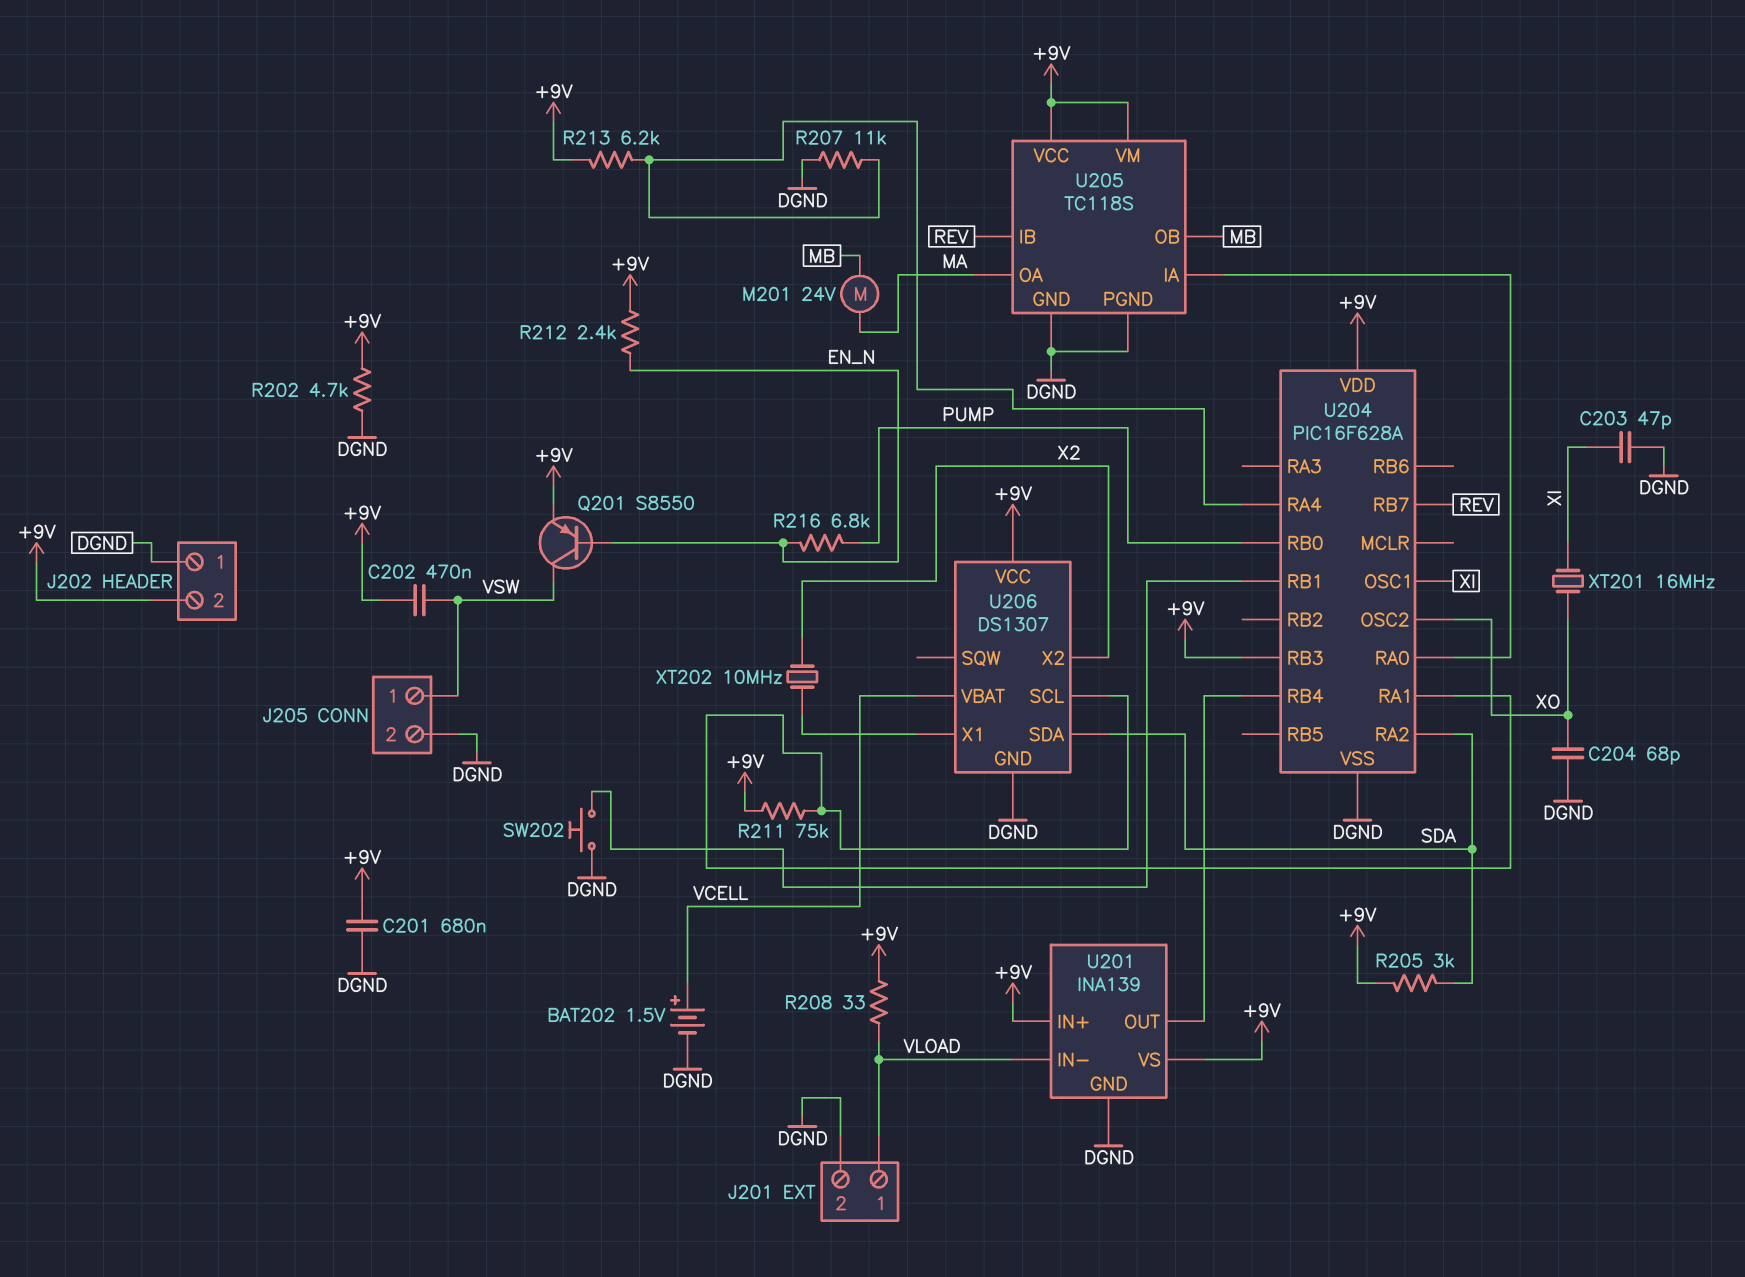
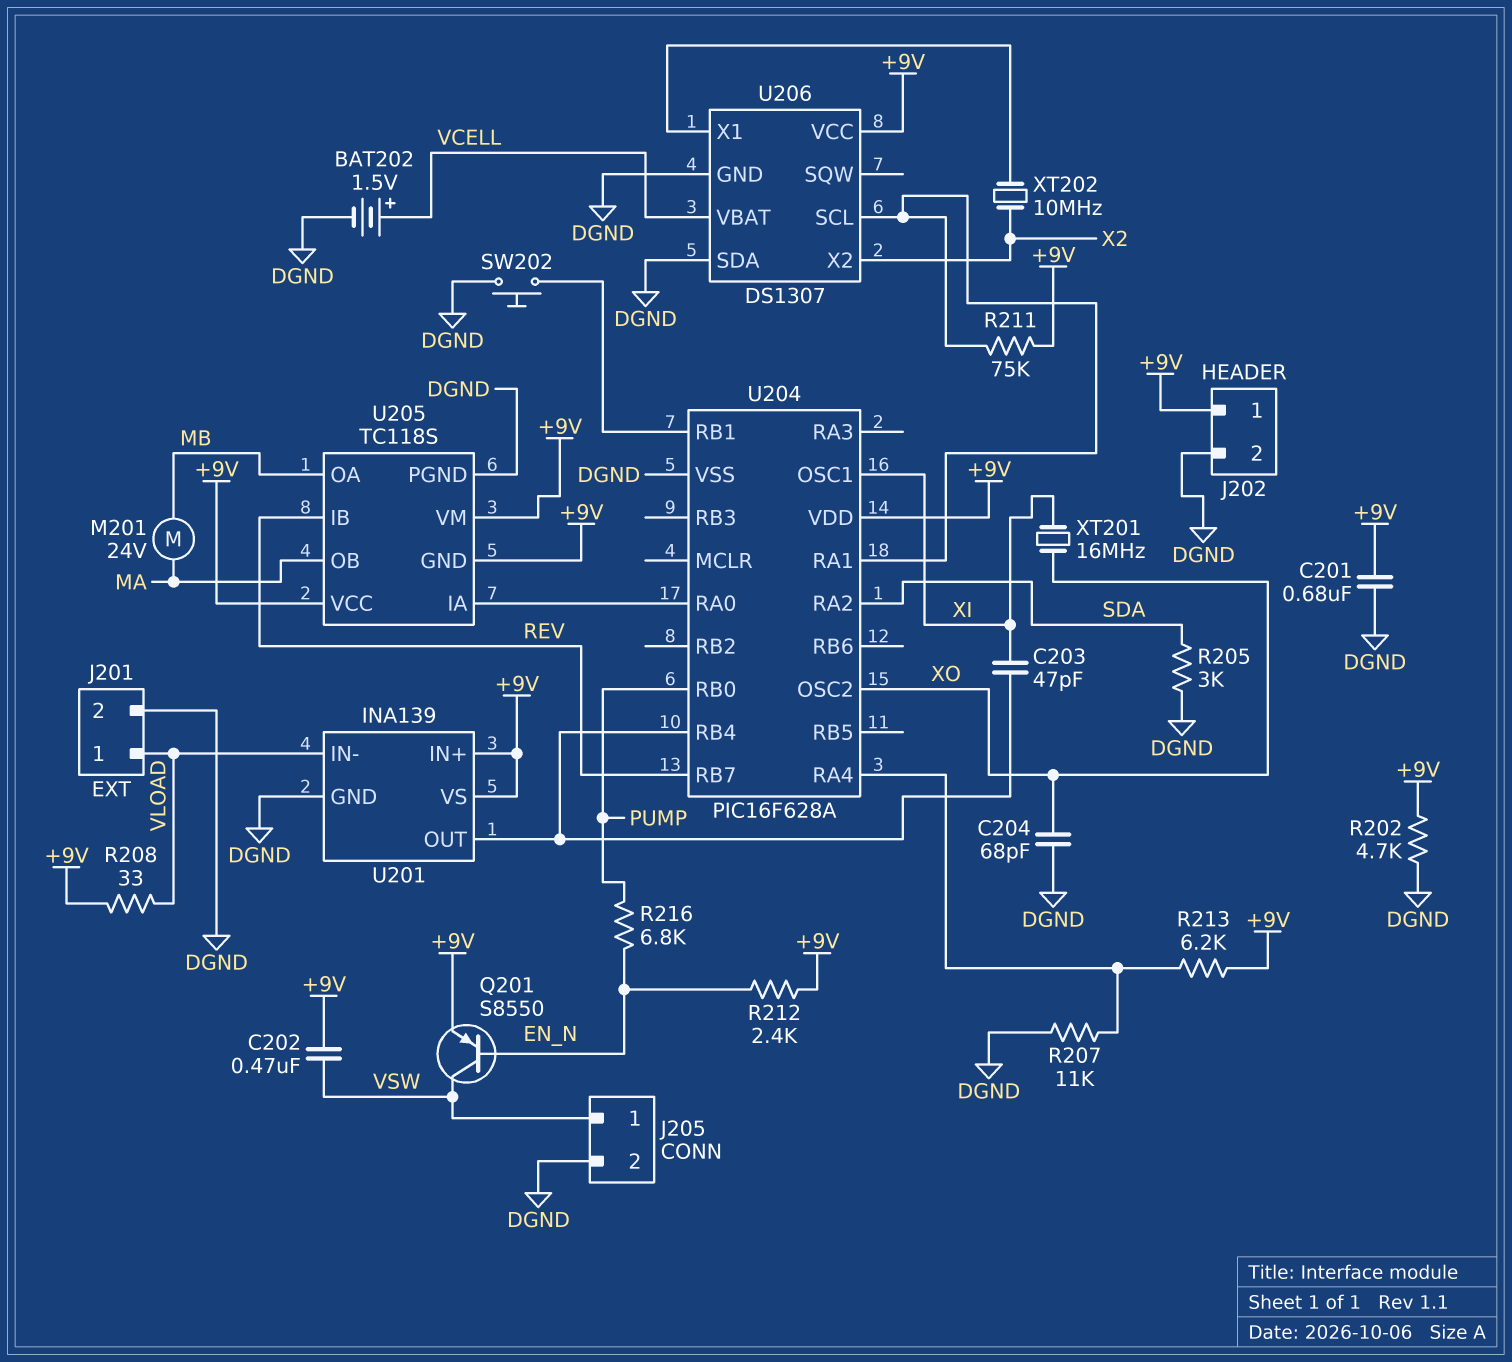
C203: 47pF (DGND, XI) -> 47pF (U201/OUT, XI)
J202 pin 1: DGND -> +9V
J202 pin 2: +9V -> DGND
R205: 3k (+9V, SDA) -> 3k (DGND, SDA)
U204 pin RB3: +9V -> none
U205 pin GND: DGND -> +9V
U205 pin OA: MA -> MB
U205 pin OB: MB -> MA
U206 pin SDA: SDA -> DGND

